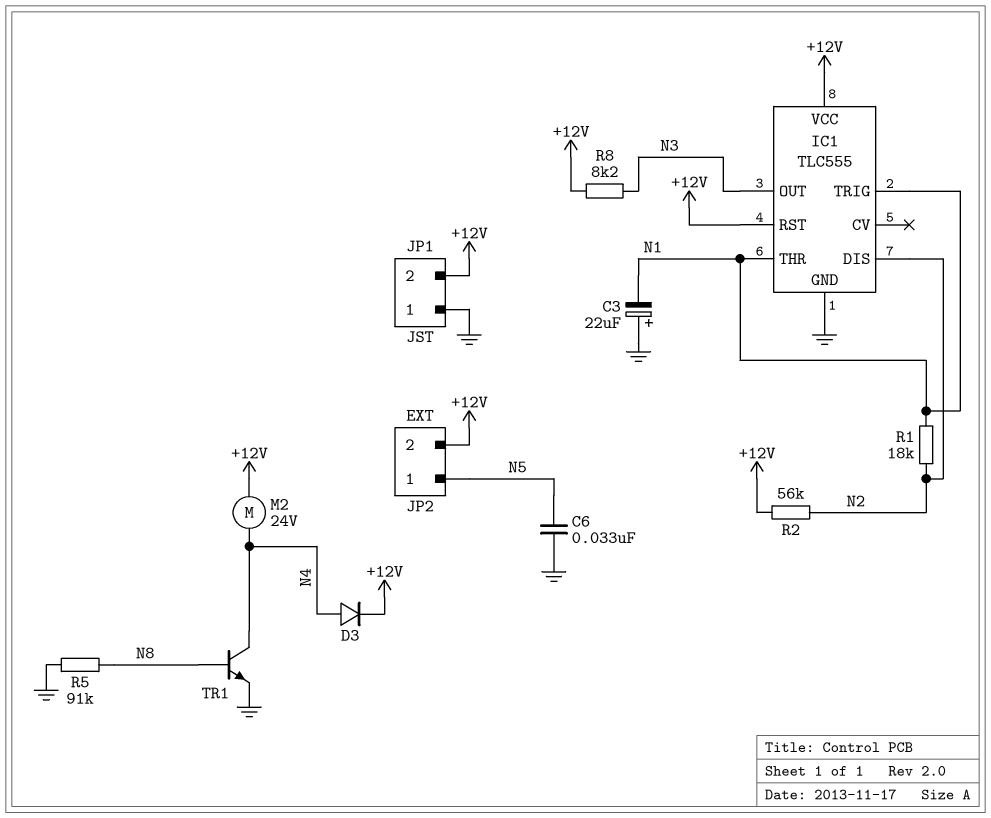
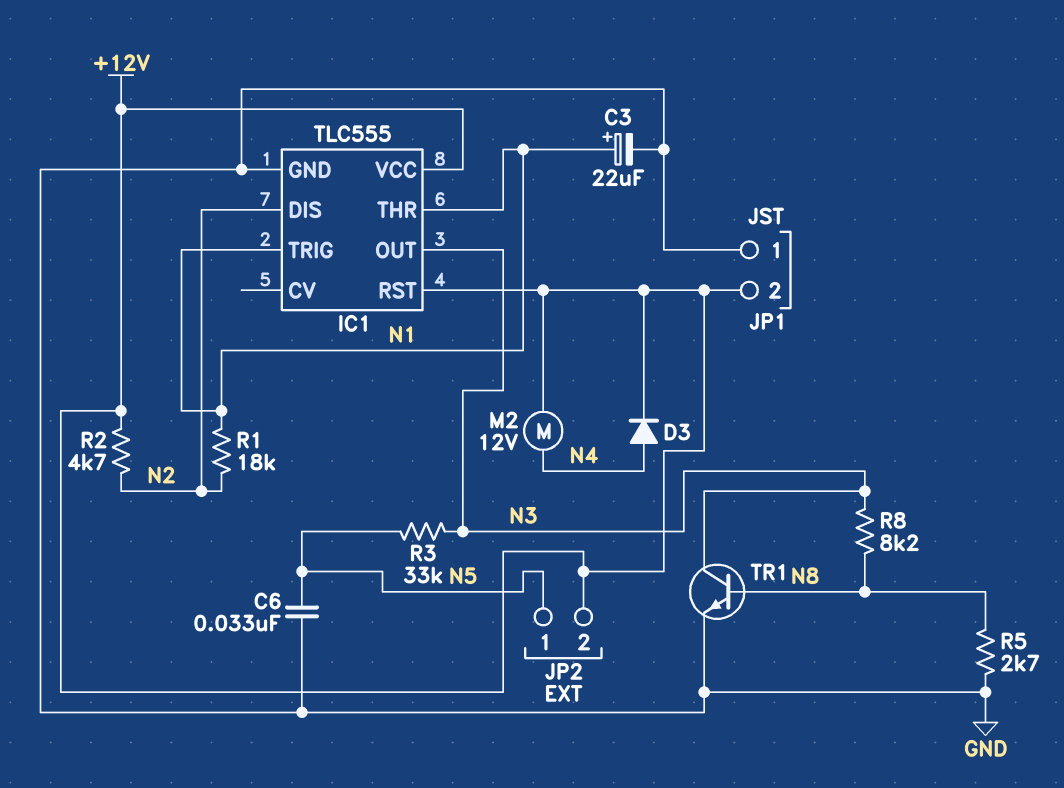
C3: 22uF (plus GND, minus N1) -> 22uF (plus N1, minus GND)
M2: motor 24V (+12V, N4) -> motor 12V (+12V, N4)
R2: 56k (+12V, N2) -> 4.7k (+12V, N2)
R3: none -> 33k (N3, N5)
R5: 91k (GND, N8) -> 2.7k (GND, N8)
R8: 8.2k (+12V, N3) -> 8.2k (N3, N8)
TR1: NPN (B N8, C N4, E GND) -> NPN (B N8, C N3, E GND)

